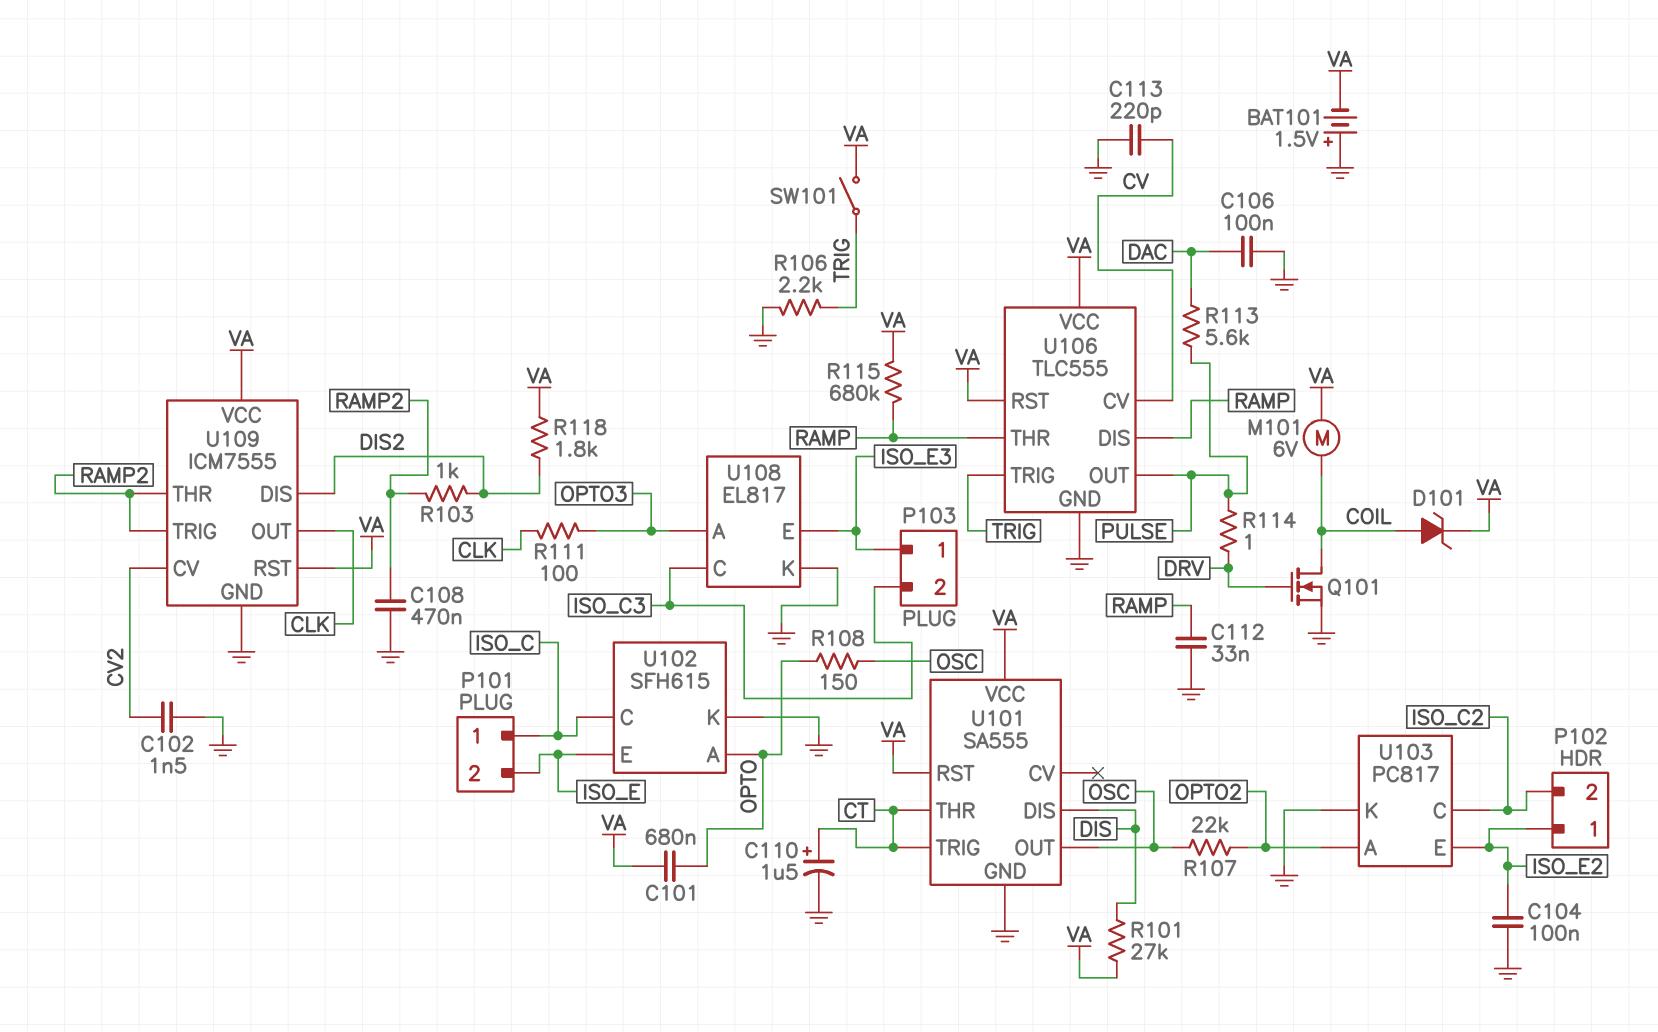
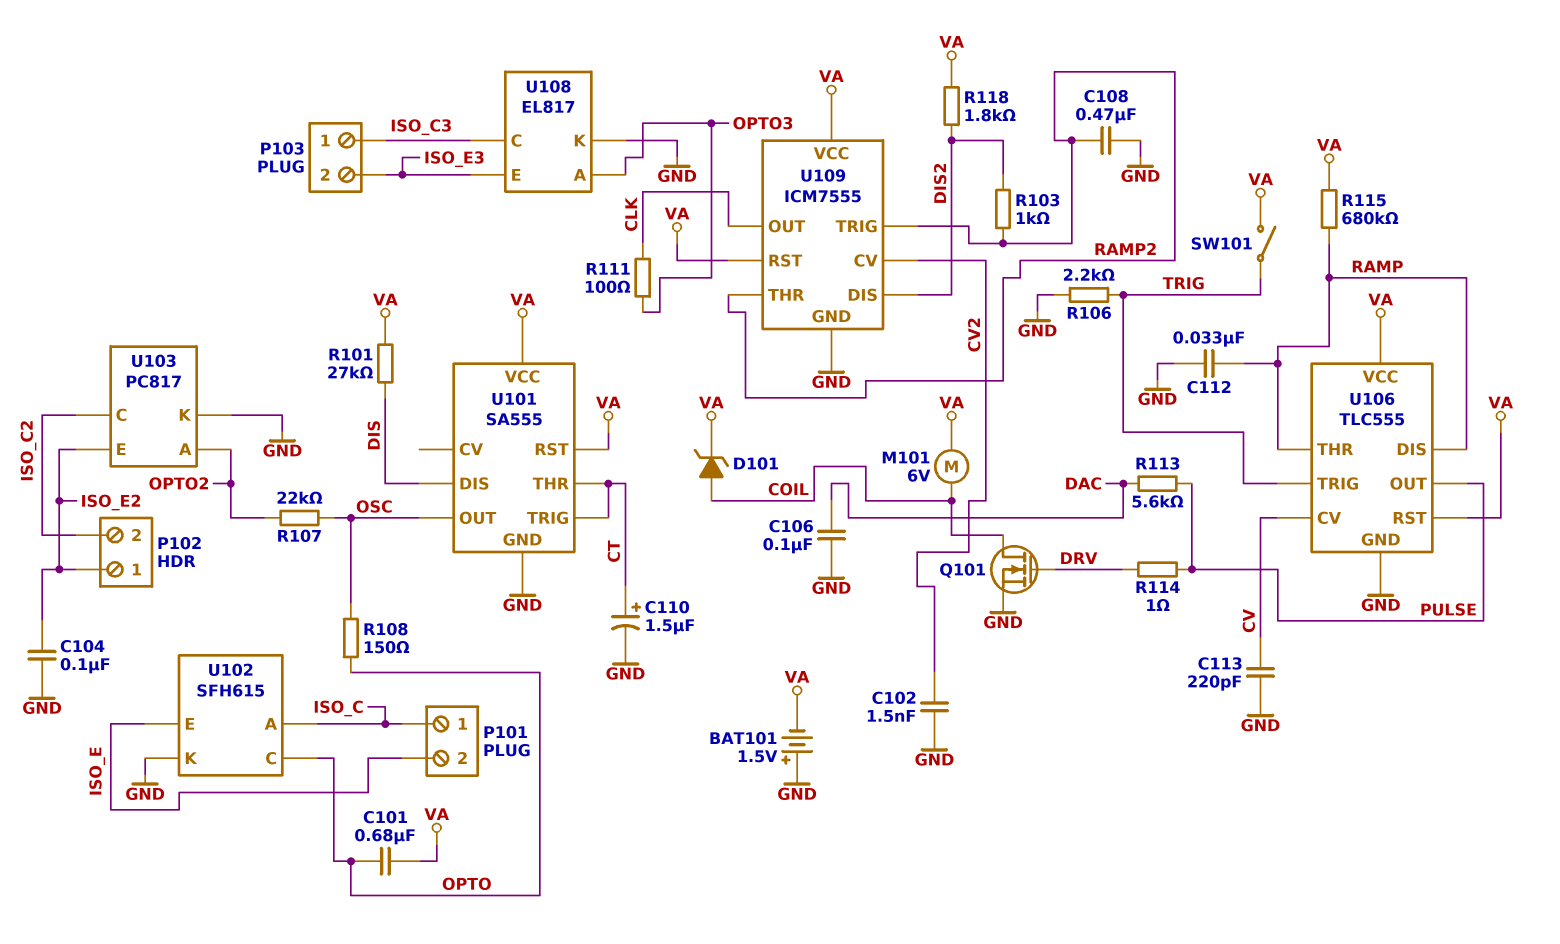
P103 pin 1: ISO_E3 -> ISO_C3
P103 pin 2: ISO_C3 -> ISO_E3
U102 pin A: OPTO -> ISO_C
U102 pin C: ISO_C -> OPTO

